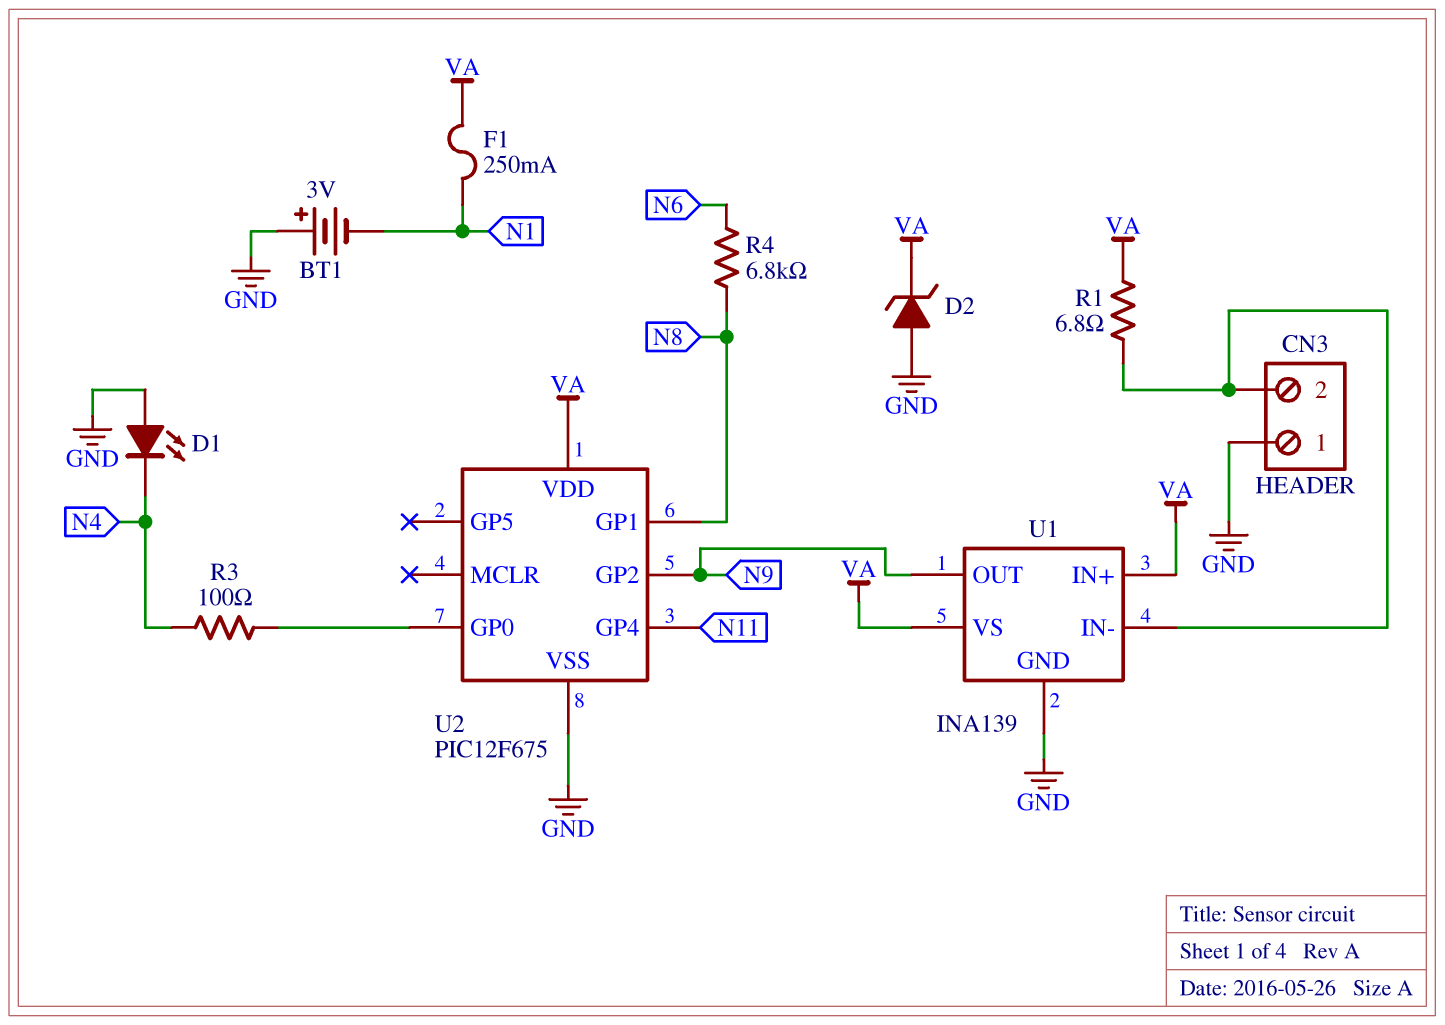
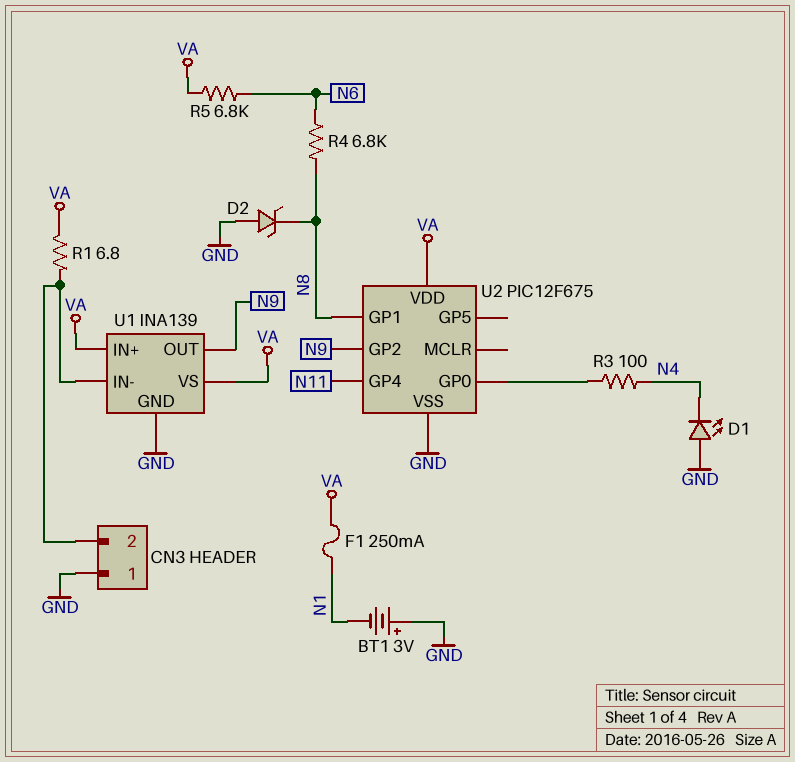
D2: zener (A GND, K VA) -> zener (A GND, K N8)
R5: none -> 6.8k (N6, VA)

